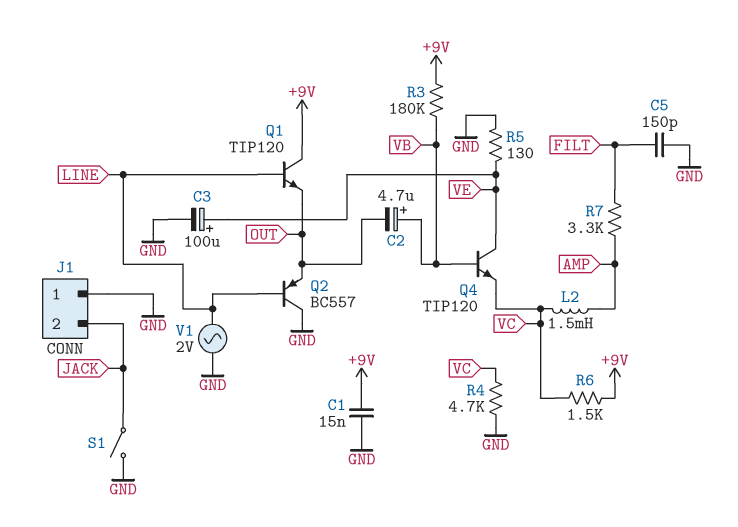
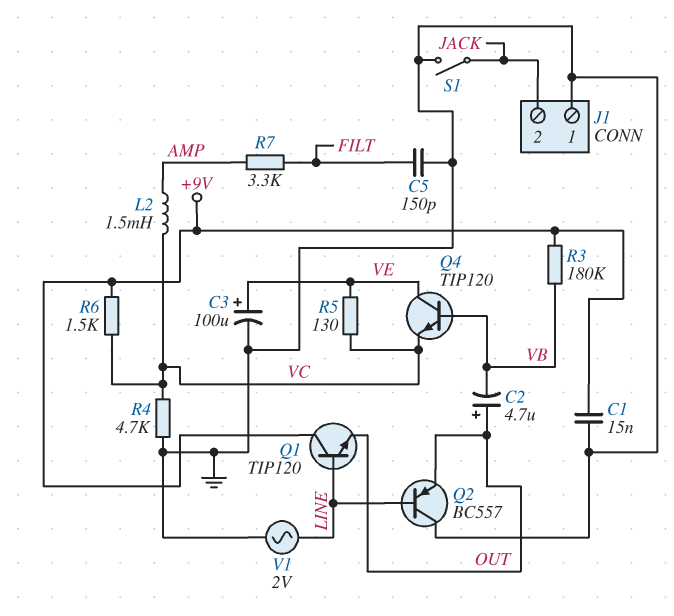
C2: 4.7uF (plus VB, minus OUT) -> 4.7uF (plus OUT, minus VB)
R5: 130 (GND, VE) -> 130 (VC, VE)

